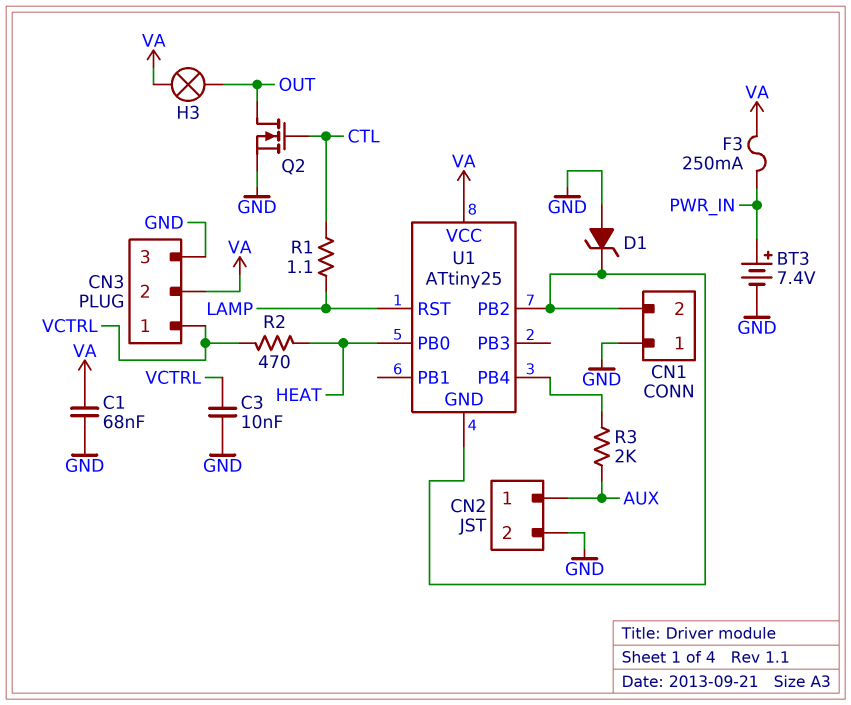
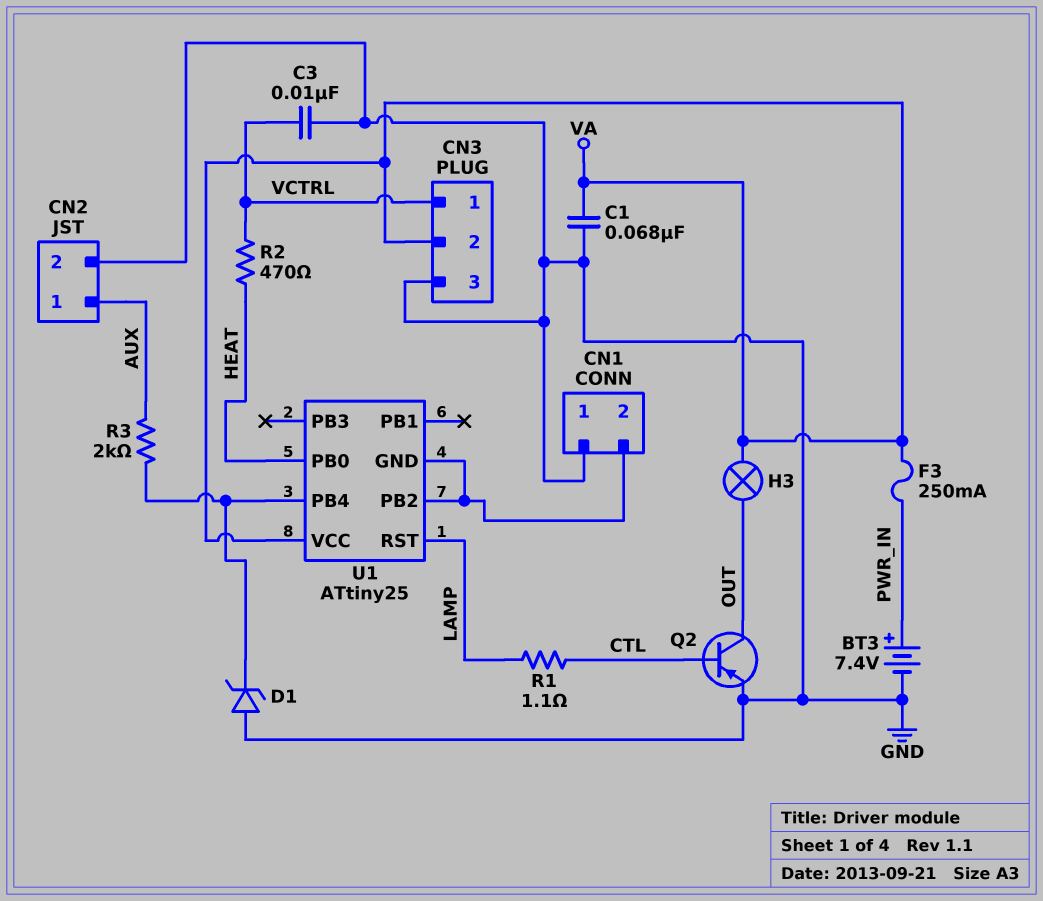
D1: zener (A GND, K CN1/2) -> zener (A GND, K U1/PB4)
Q2: NMOS (G CTL, D OUT, S GND) -> PNP (B CTL, C OUT, E GND)

